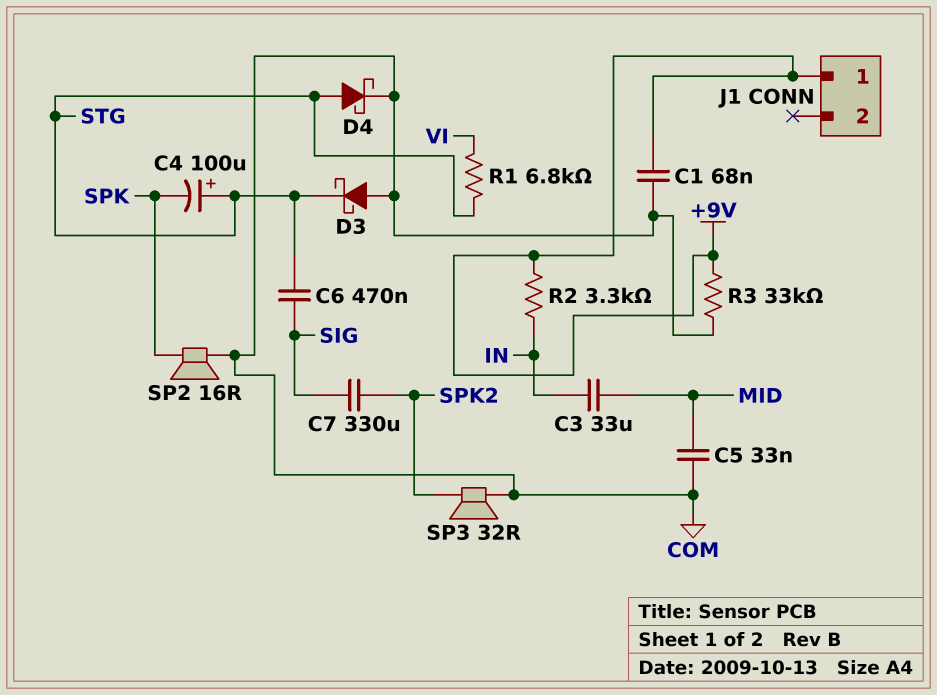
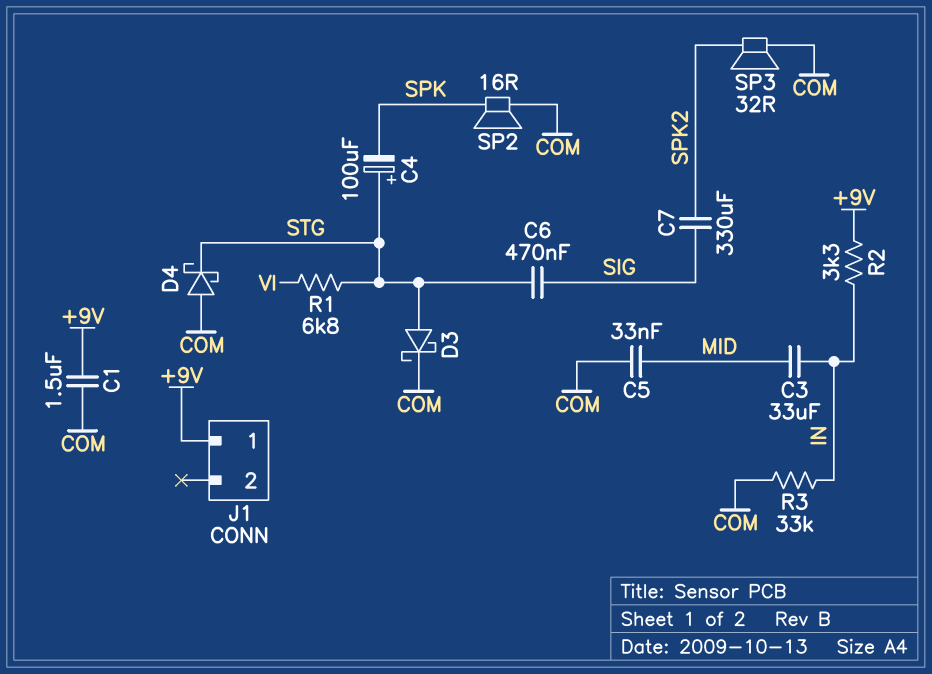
C1: 68nF (+9V, COM) -> 1.5uF (+9V, COM)
D3: schottky (A COM, K STG) -> schottky (A STG, K COM)
D4: schottky (A STG, K COM) -> schottky (A COM, K STG)
R3: 33k (+9V, COM) -> 33k (COM, IN)

